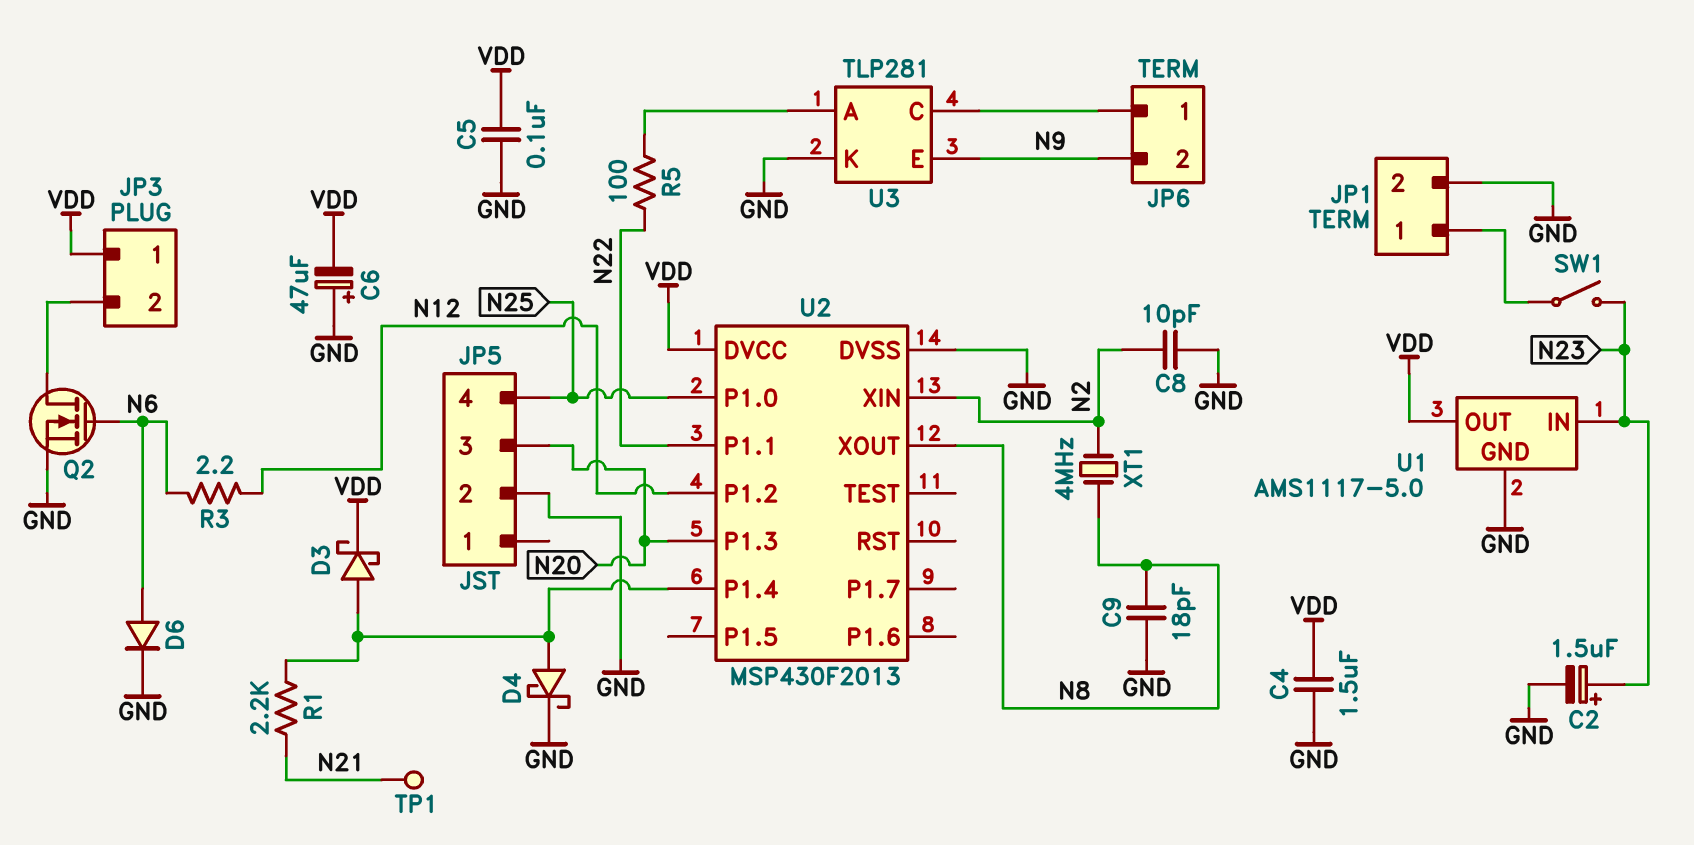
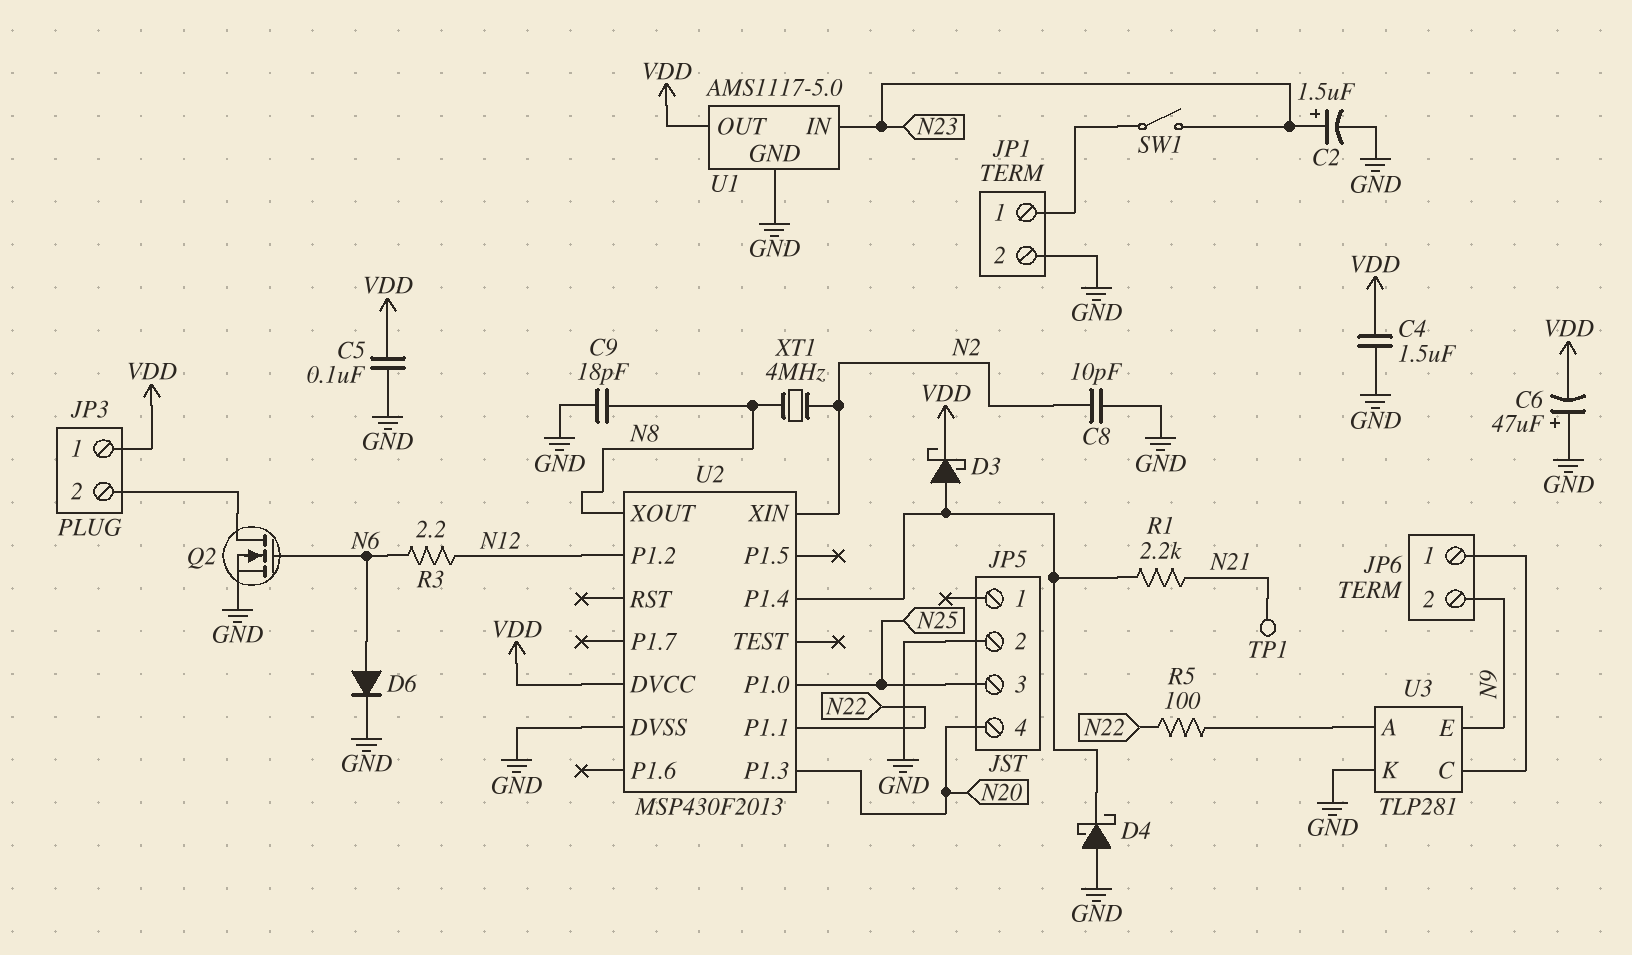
D4: schottky (A U2/P1.4, K GND) -> schottky (A GND, K U2/P1.4)
JP5 pin 3: N20 -> N25
JP5 pin 4: N25 -> N20

